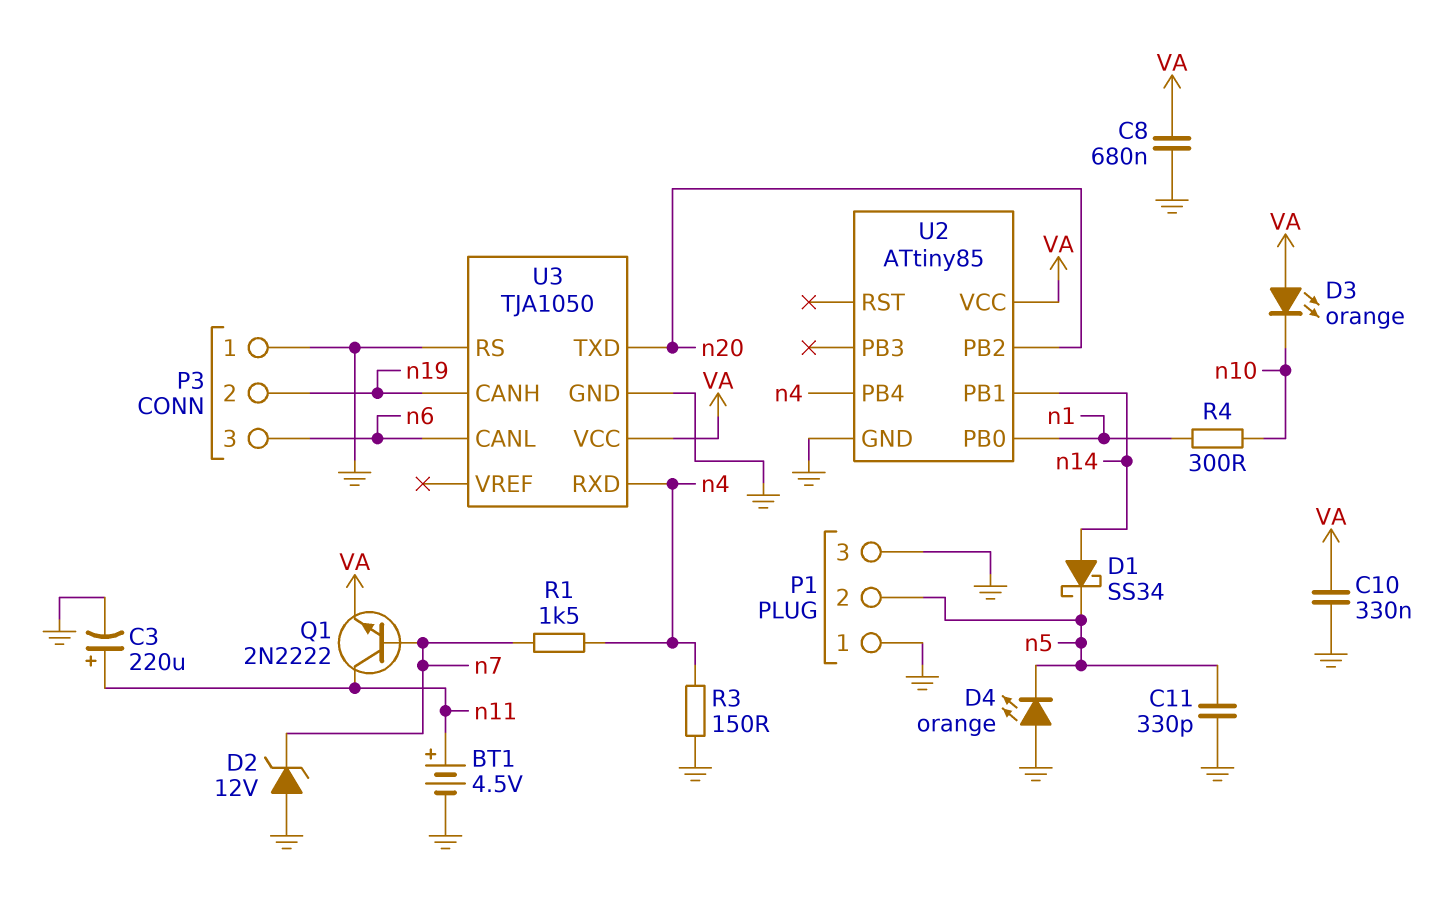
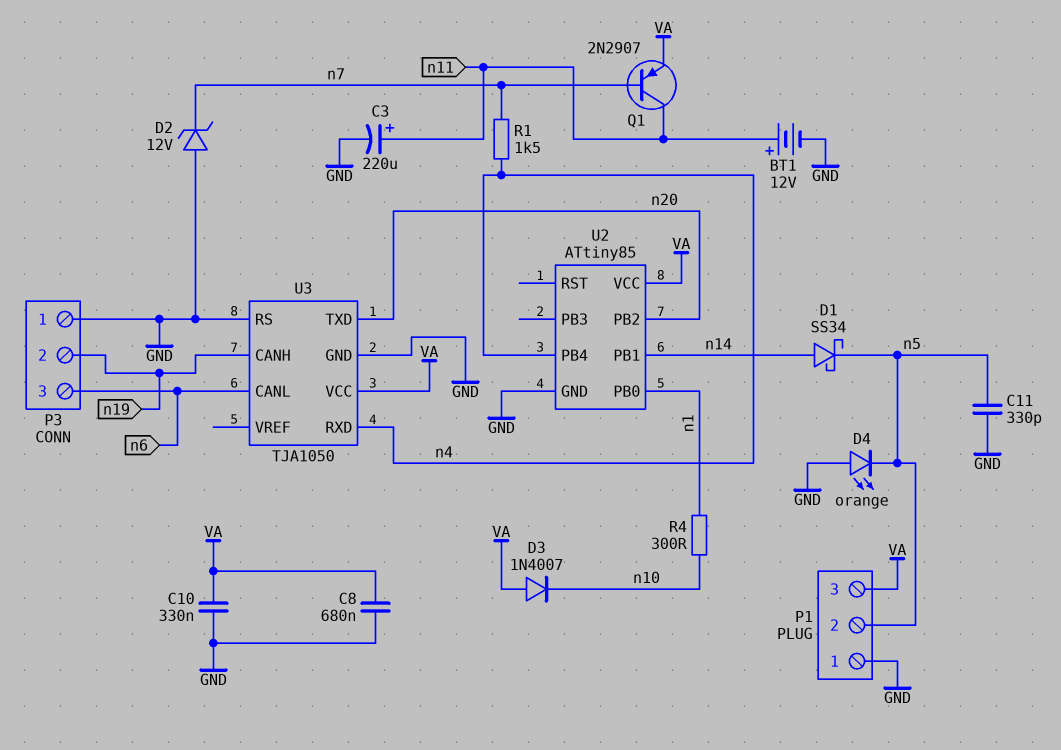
BT1: 4.5V (plus n11, minus GND) -> 12V (plus n11, minus GND)
D3: LED orange (A VA, K n10) -> diode 1N4007 (A VA, K n10)
P1 pin 3: GND -> VA
Q1: NPN 2N2222 (B n7, C n11, E VA) -> PNP 2N2907 (B n7, C n11, E VA)
R3: 150 (GND, n4) -> none

